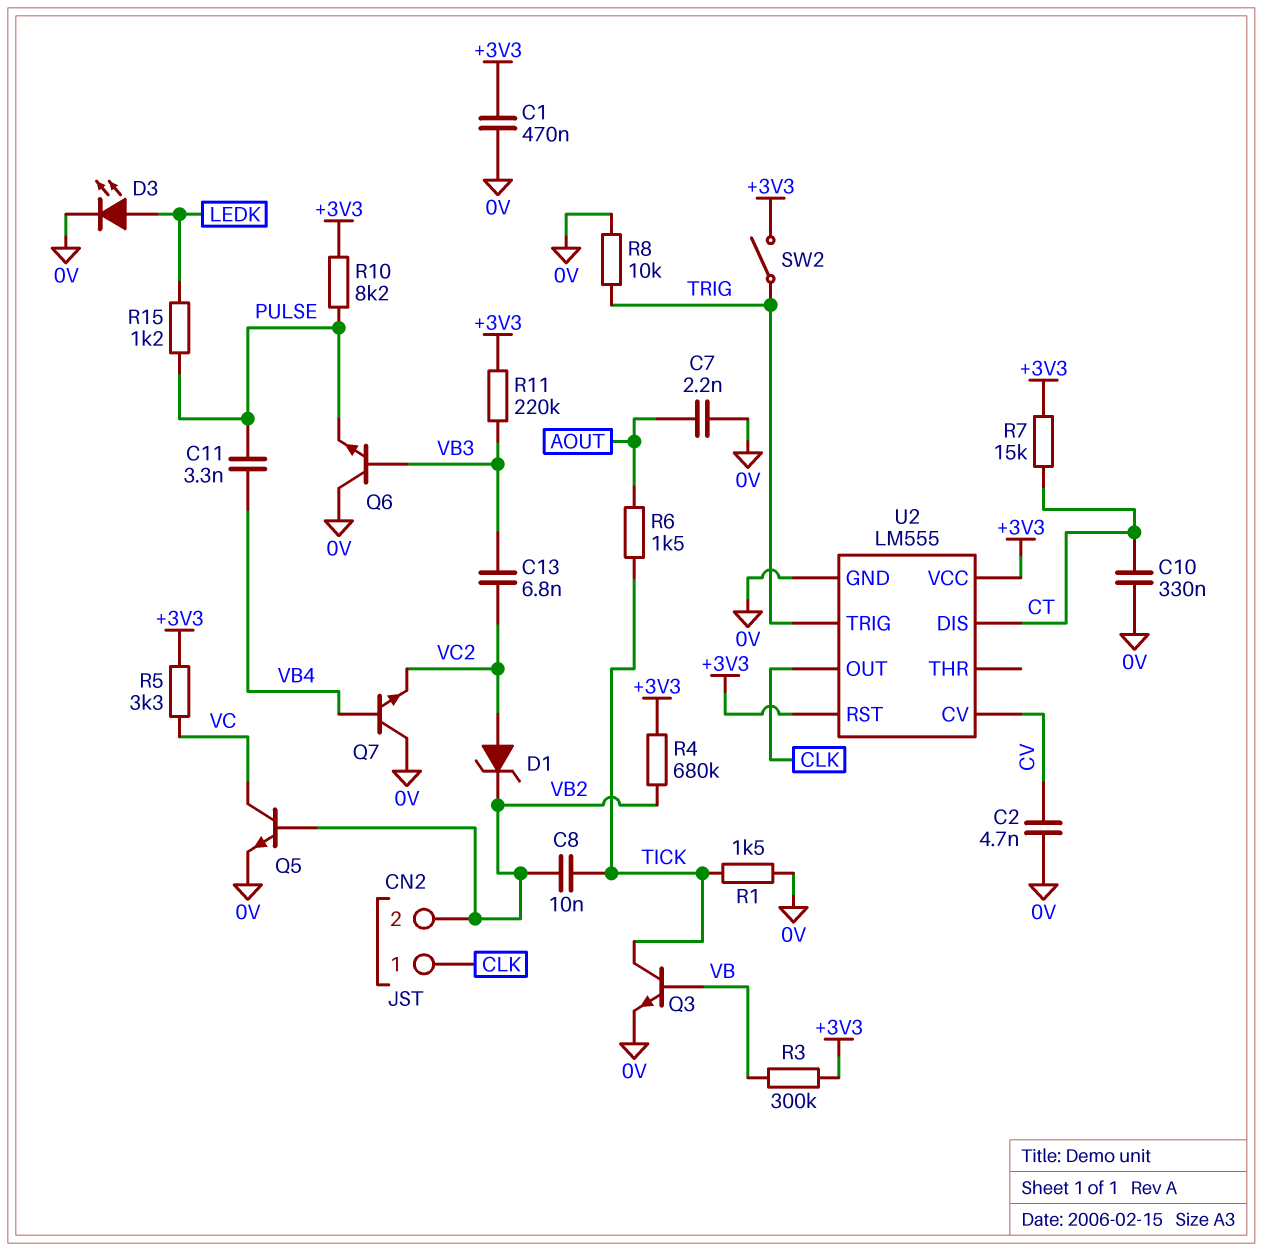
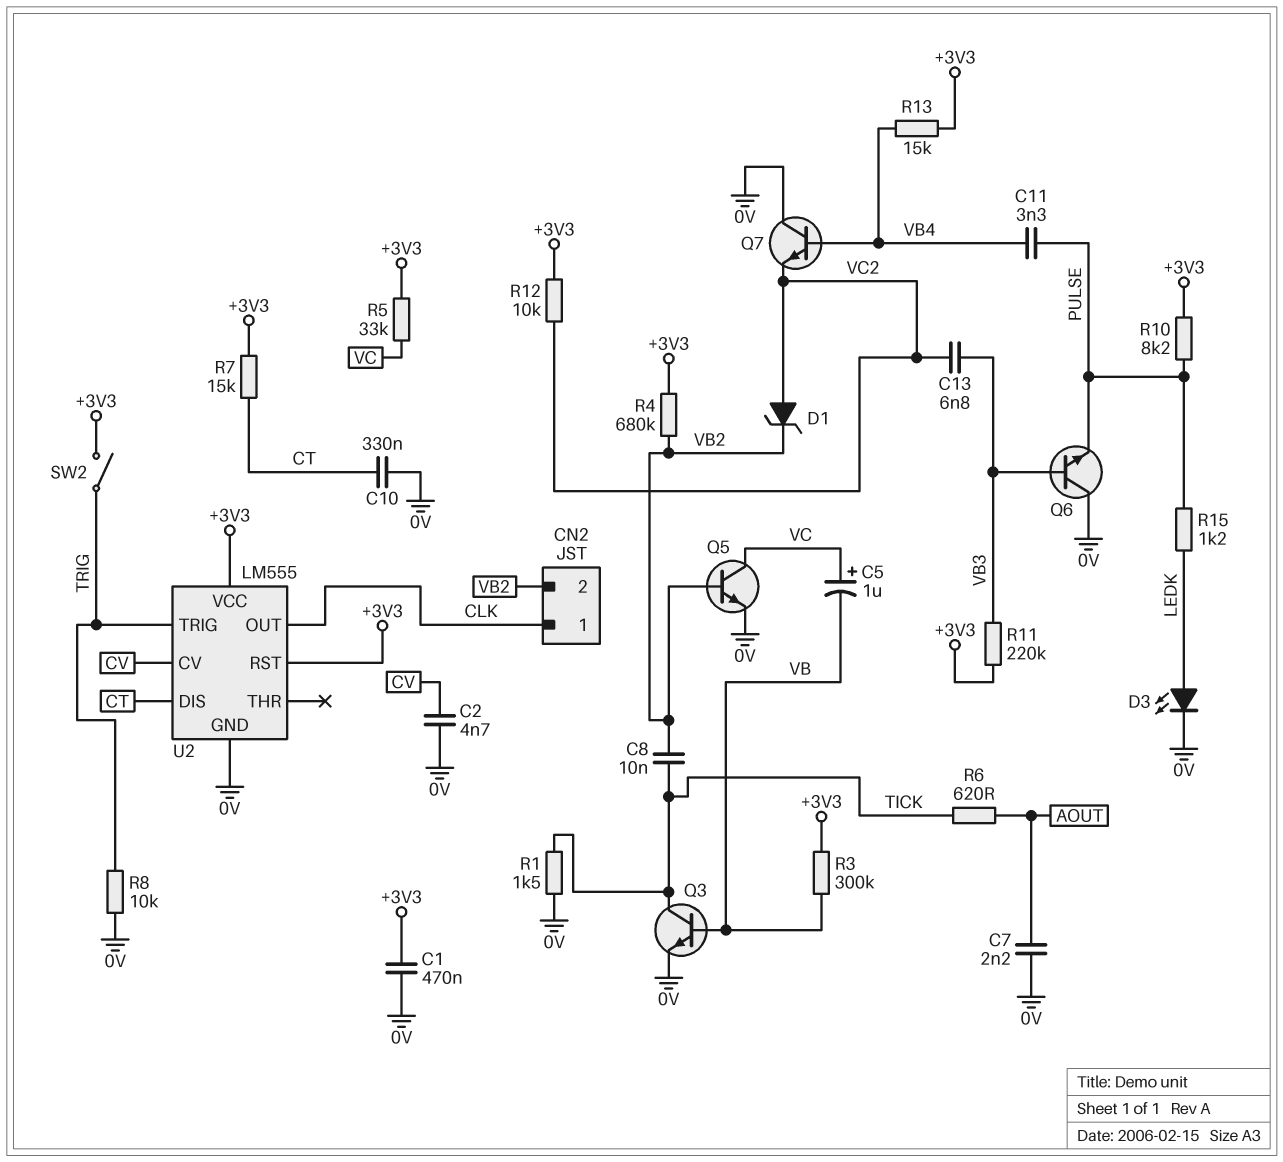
C5: none -> 1uF (plus VC, minus VB)
R5: 3.3k (+3V3, VC) -> 33k (+3V3, VC)
R6: 1.5k (AOUT, TICK) -> 620 (AOUT, TICK)
R12: none -> 10k (+3V3, VC2)
R13: none -> 15k (+3V3, VB4)

